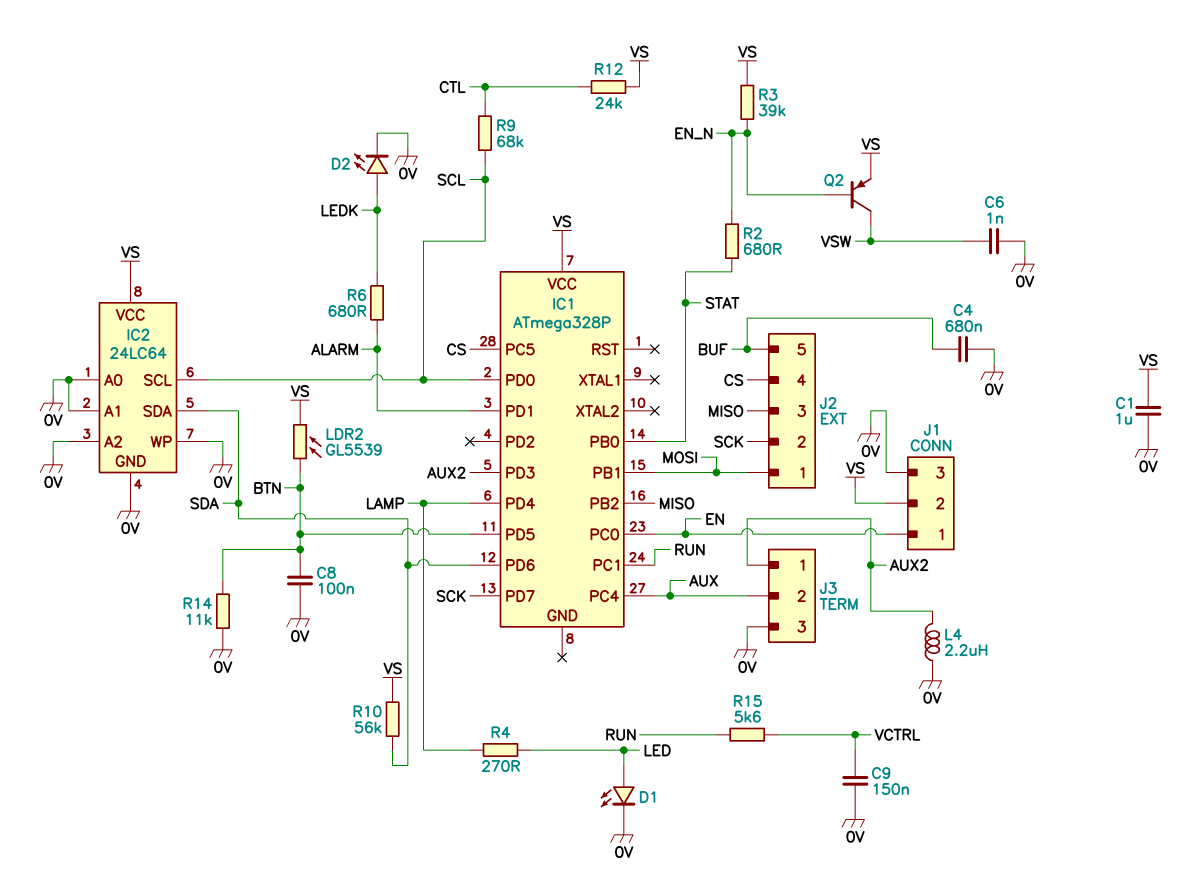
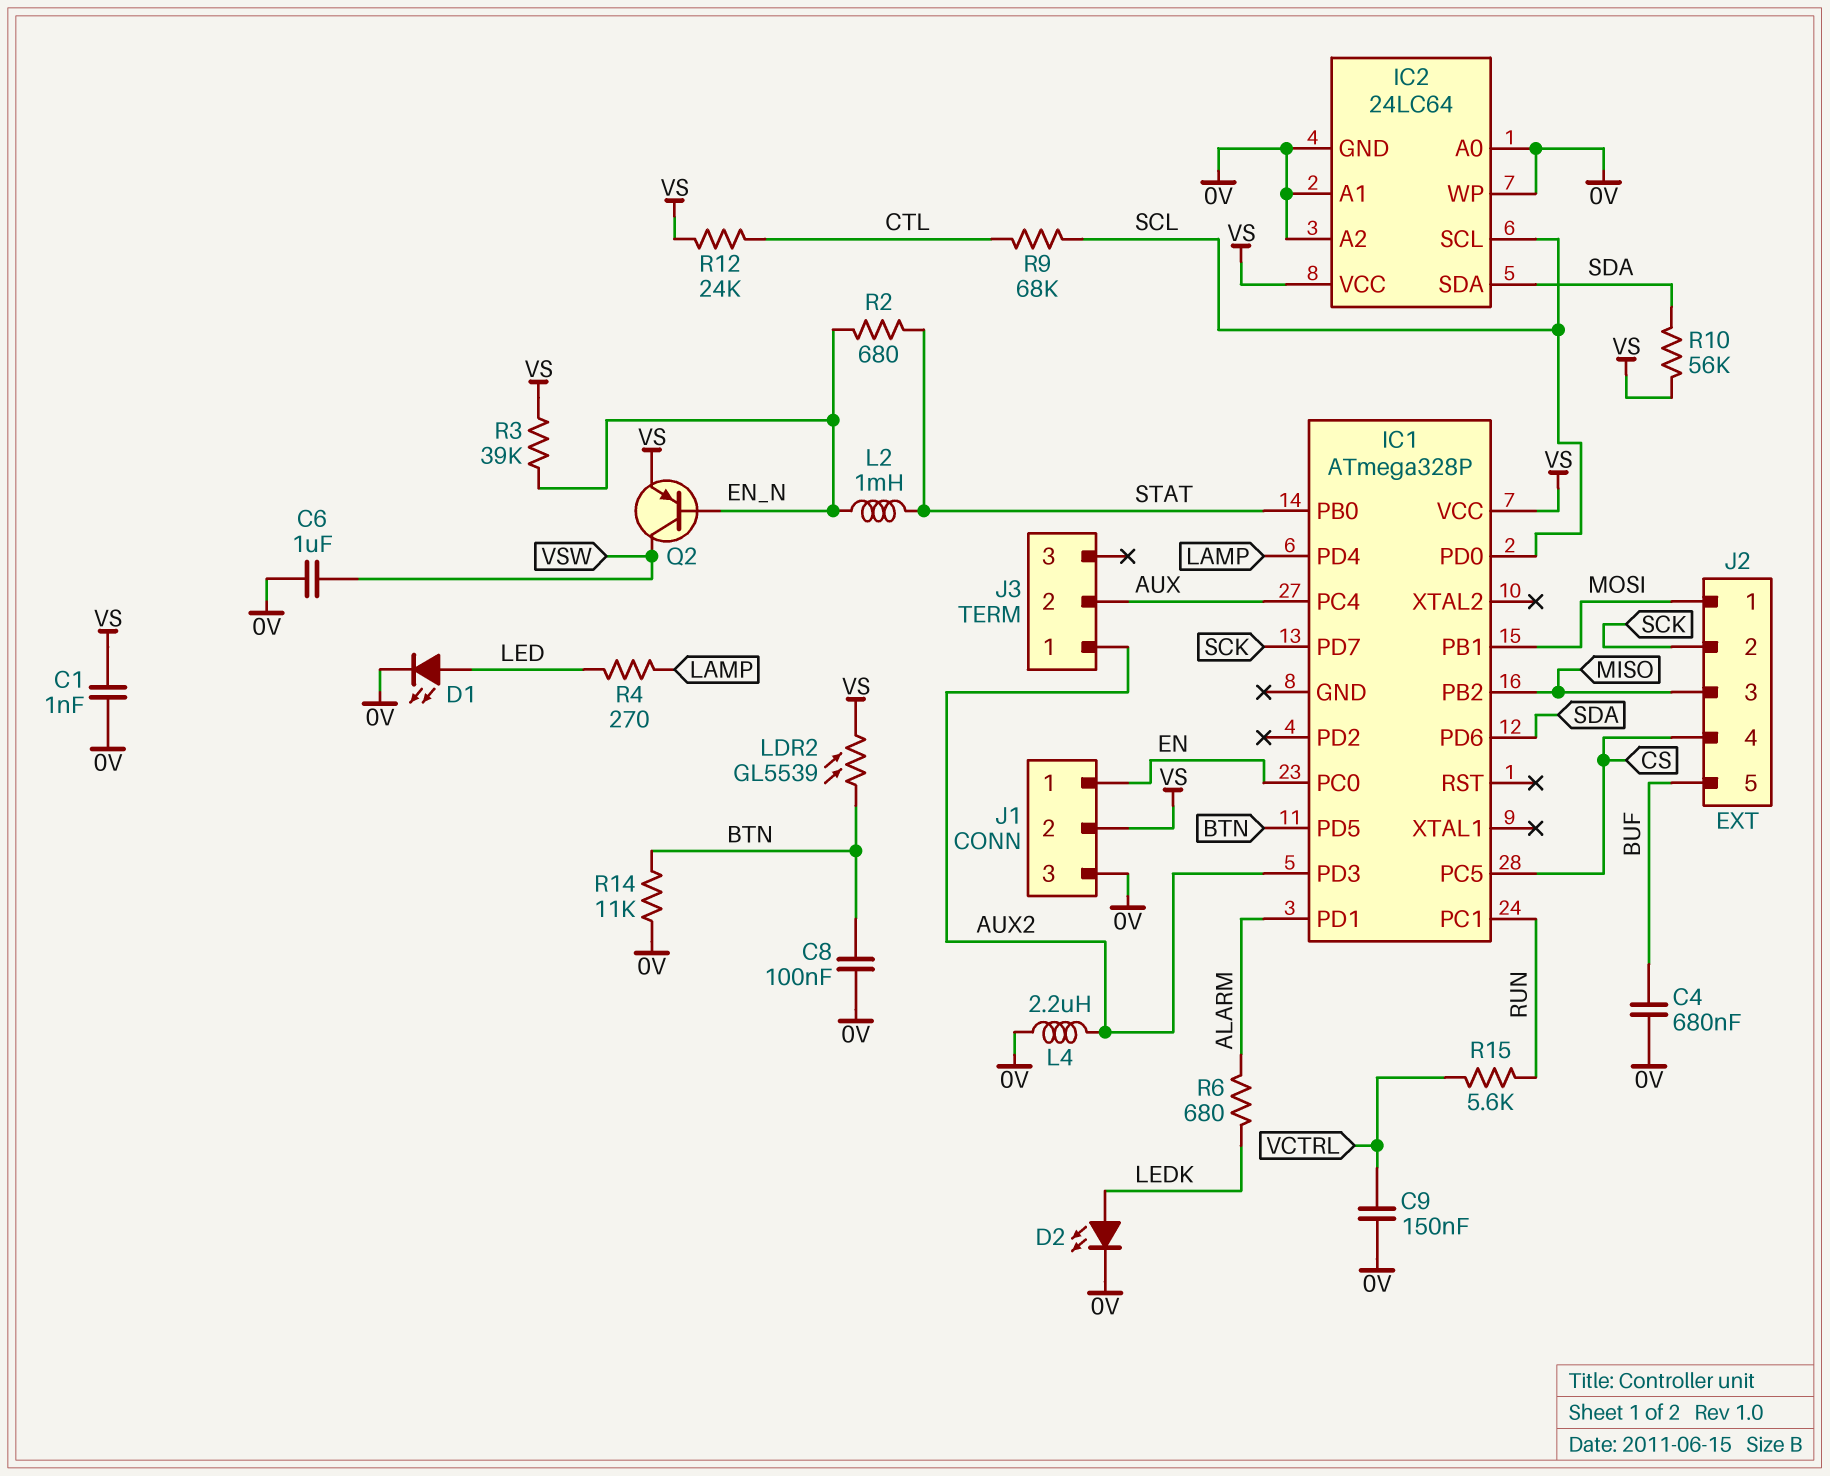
C1: 1uF (0V, VS) -> 1nF (0V, VS)
C6: 1nF (0V, VSW) -> 1uF (0V, VSW)
J3 pin 3: 0V -> none
L2: none -> 1mH (EN_N, STAT)

